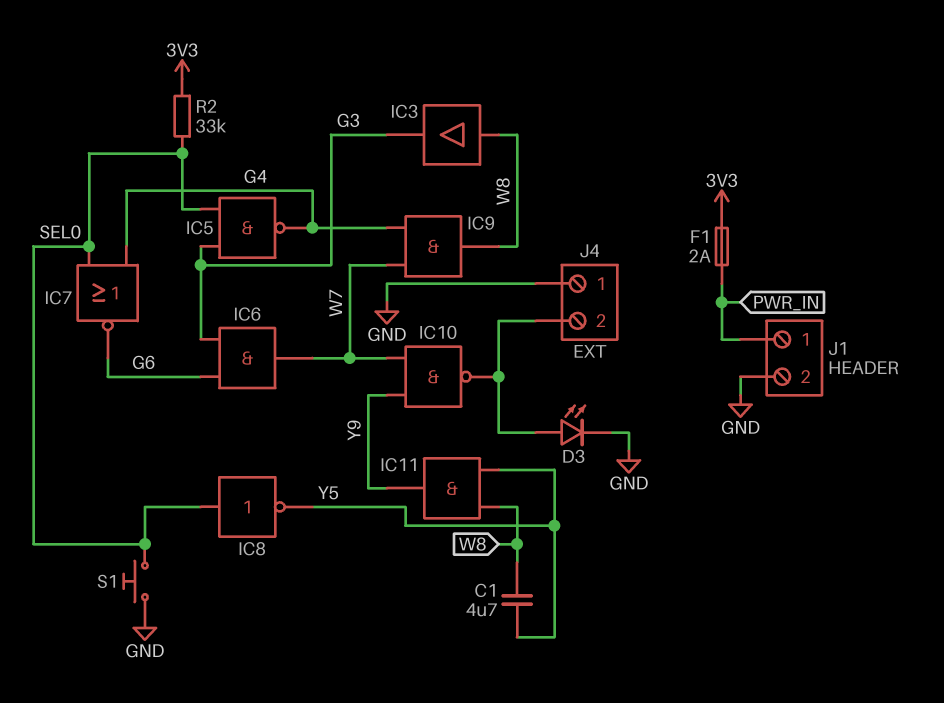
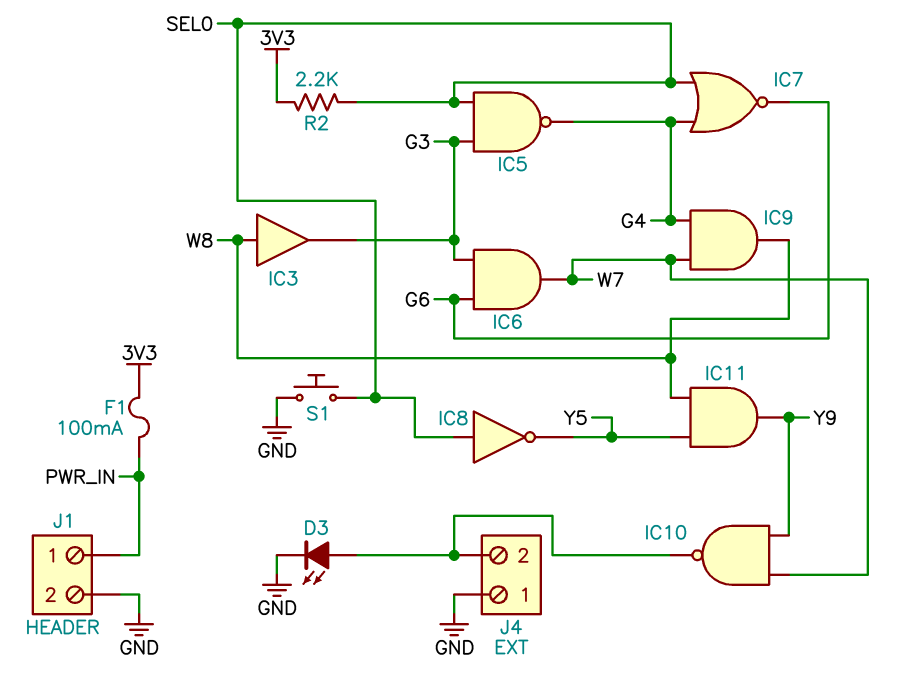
C1: 4.7uF (W8, Y5) -> none
F1: 2A (3V3, PWR_IN) -> 100mA (3V3, PWR_IN)
R2: 33k (3V3, SEL0) -> 2.2k (3V3, SEL0)

